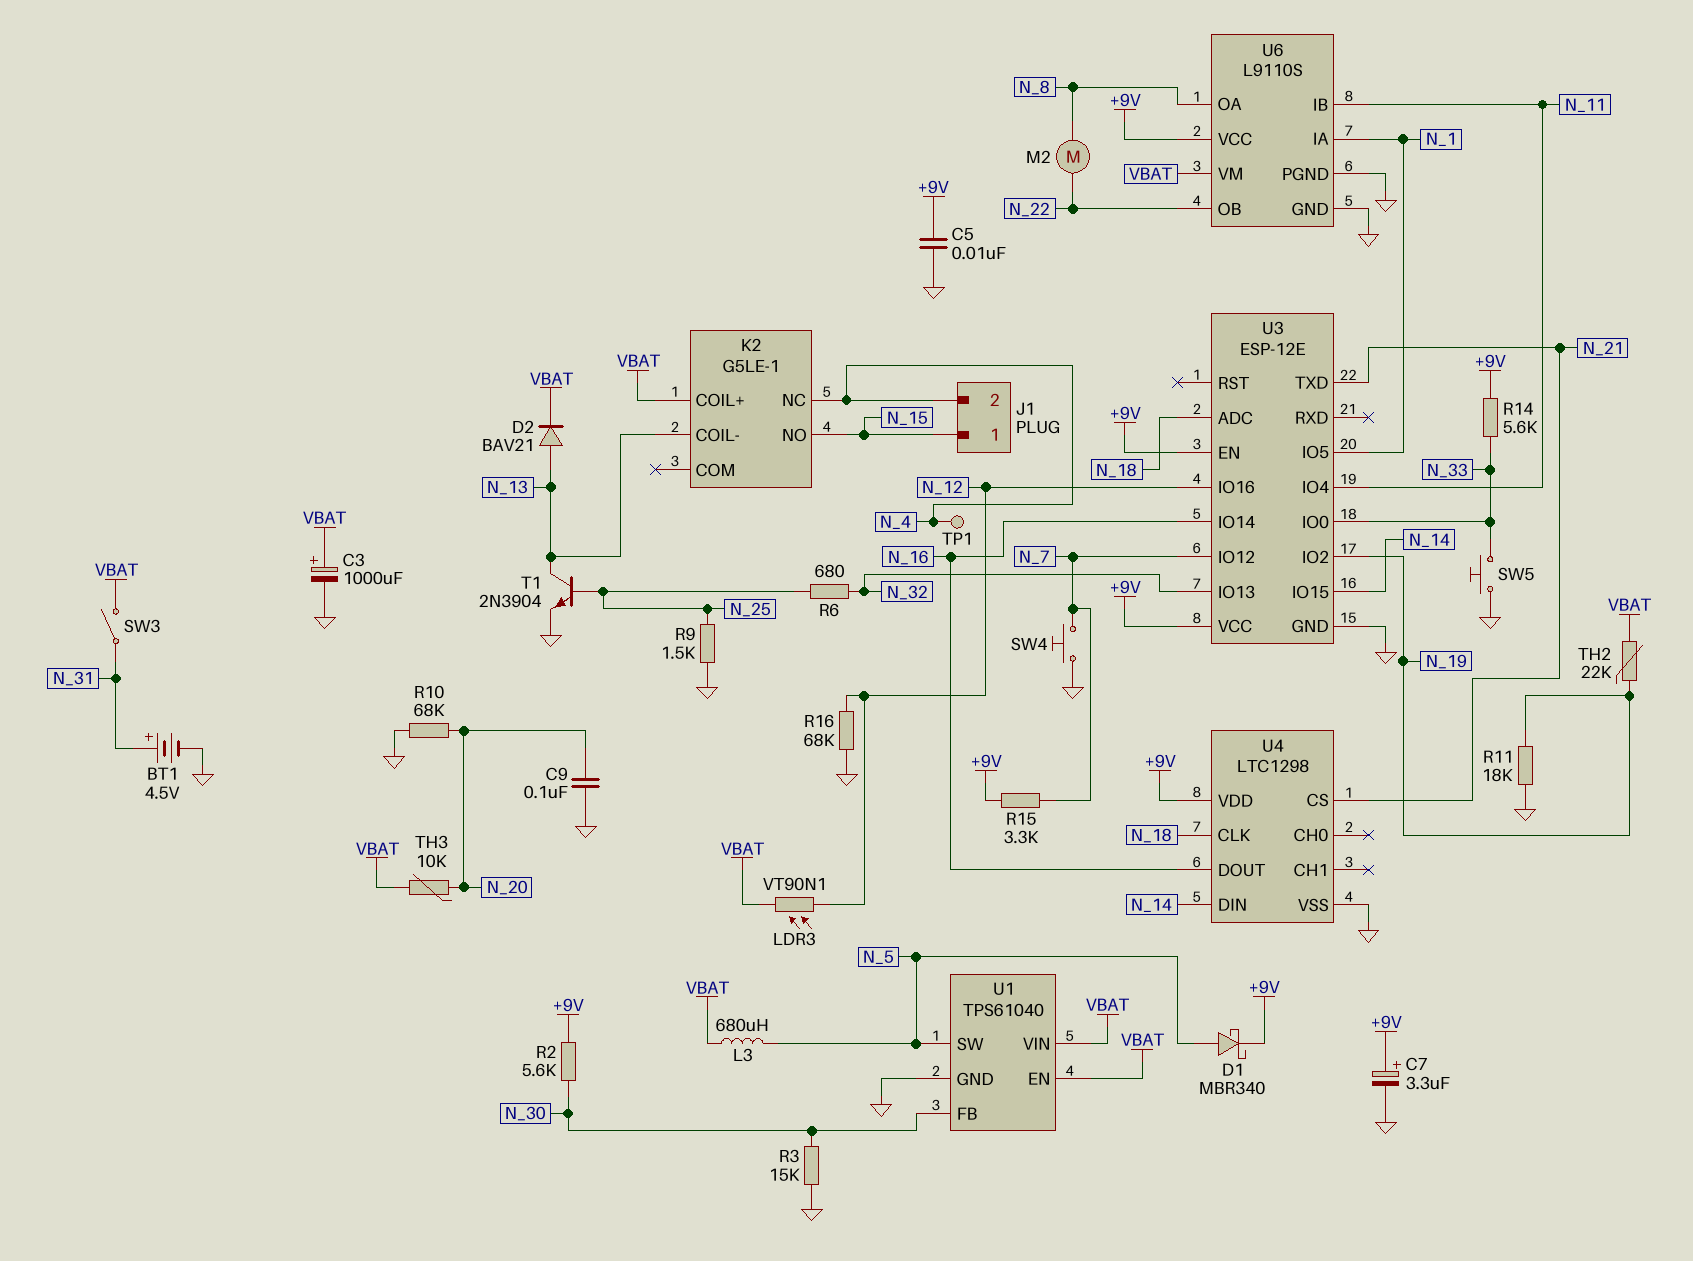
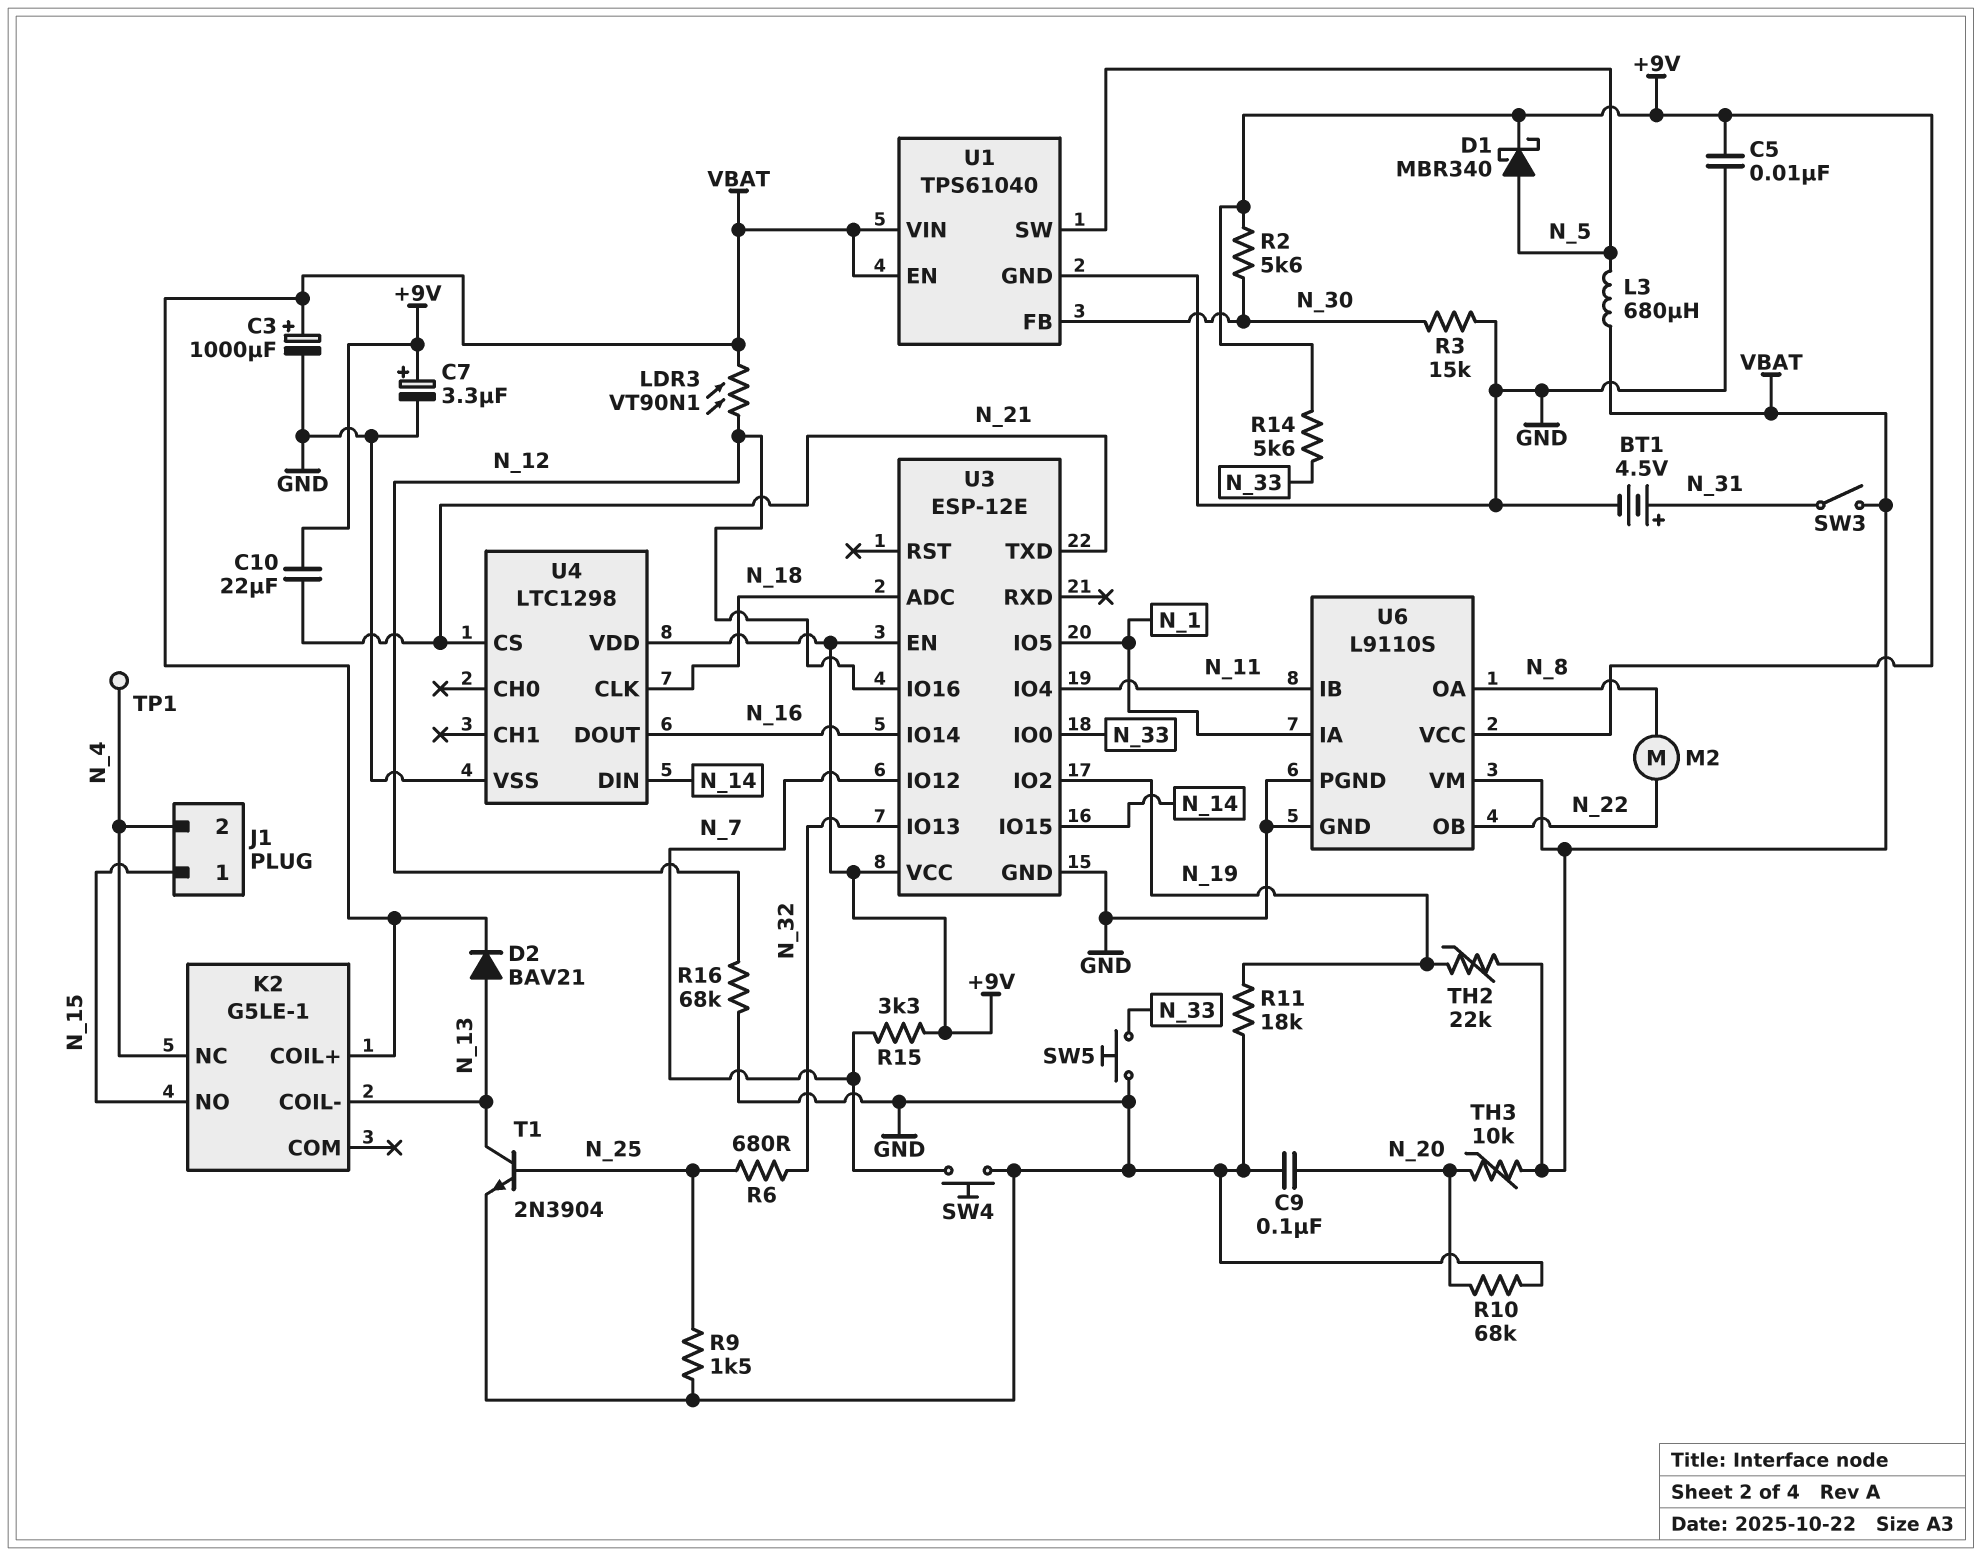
C10: none -> 22uF (+9V, N_21)

